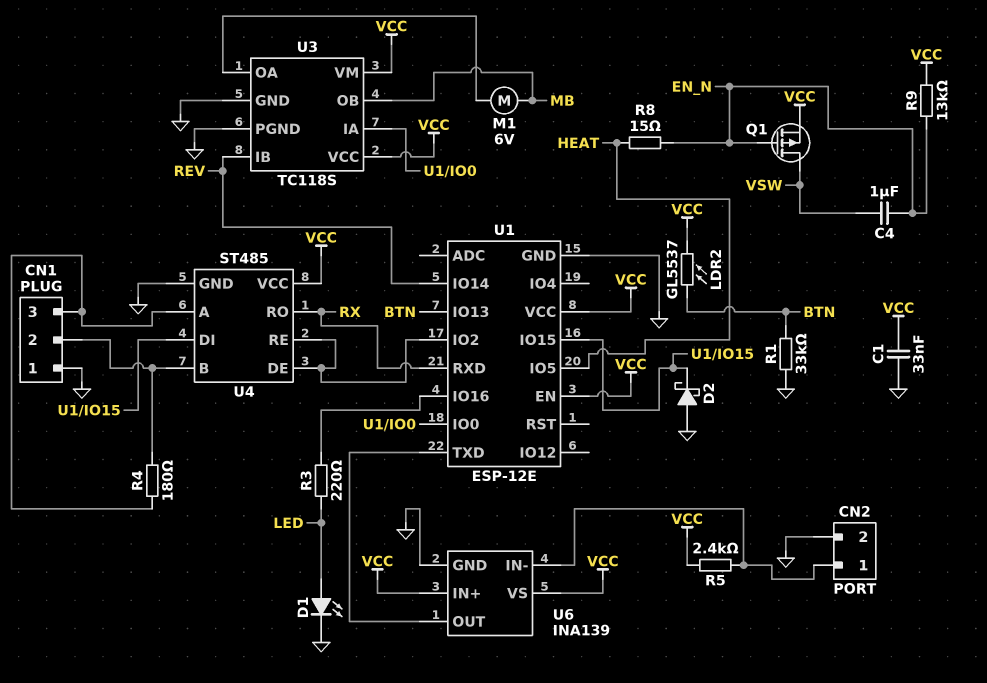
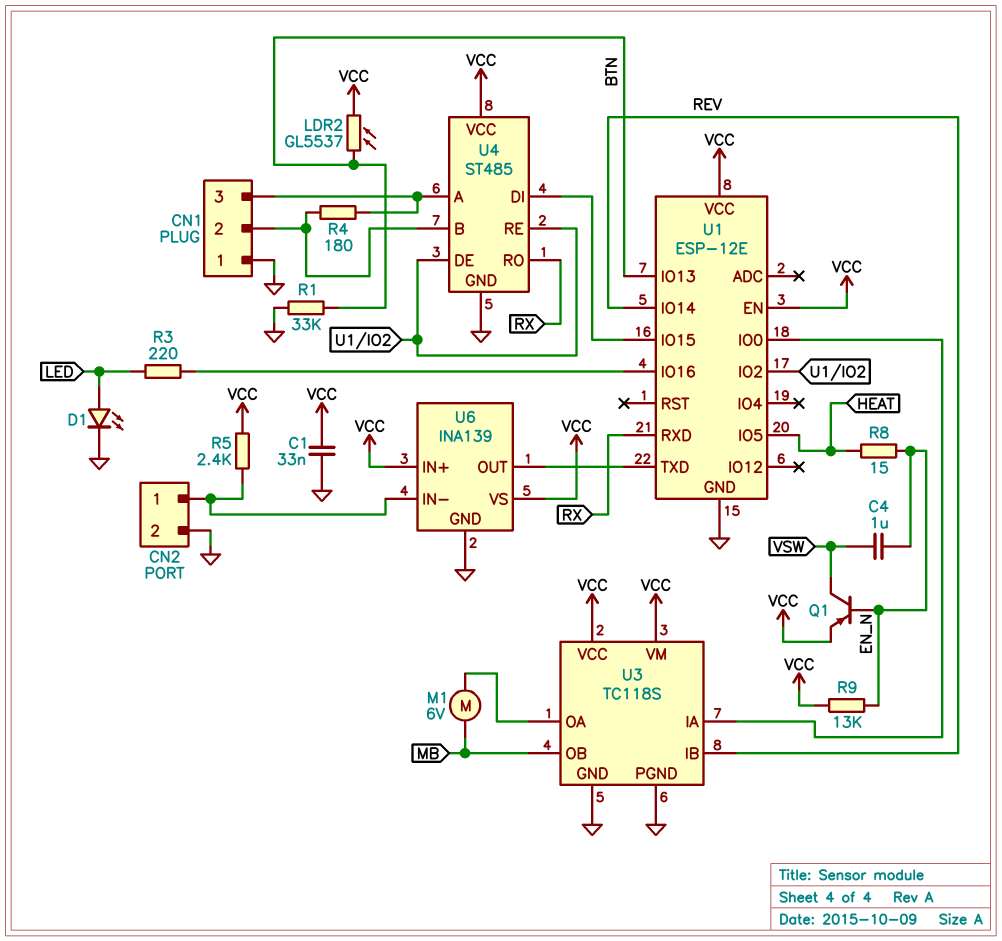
D2: schottky (A GND, K U1/IO15) -> none
Q1: PMOS (G EN_N, D VSW, S VCC) -> PNP (B EN_N, C VSW, E VCC)

